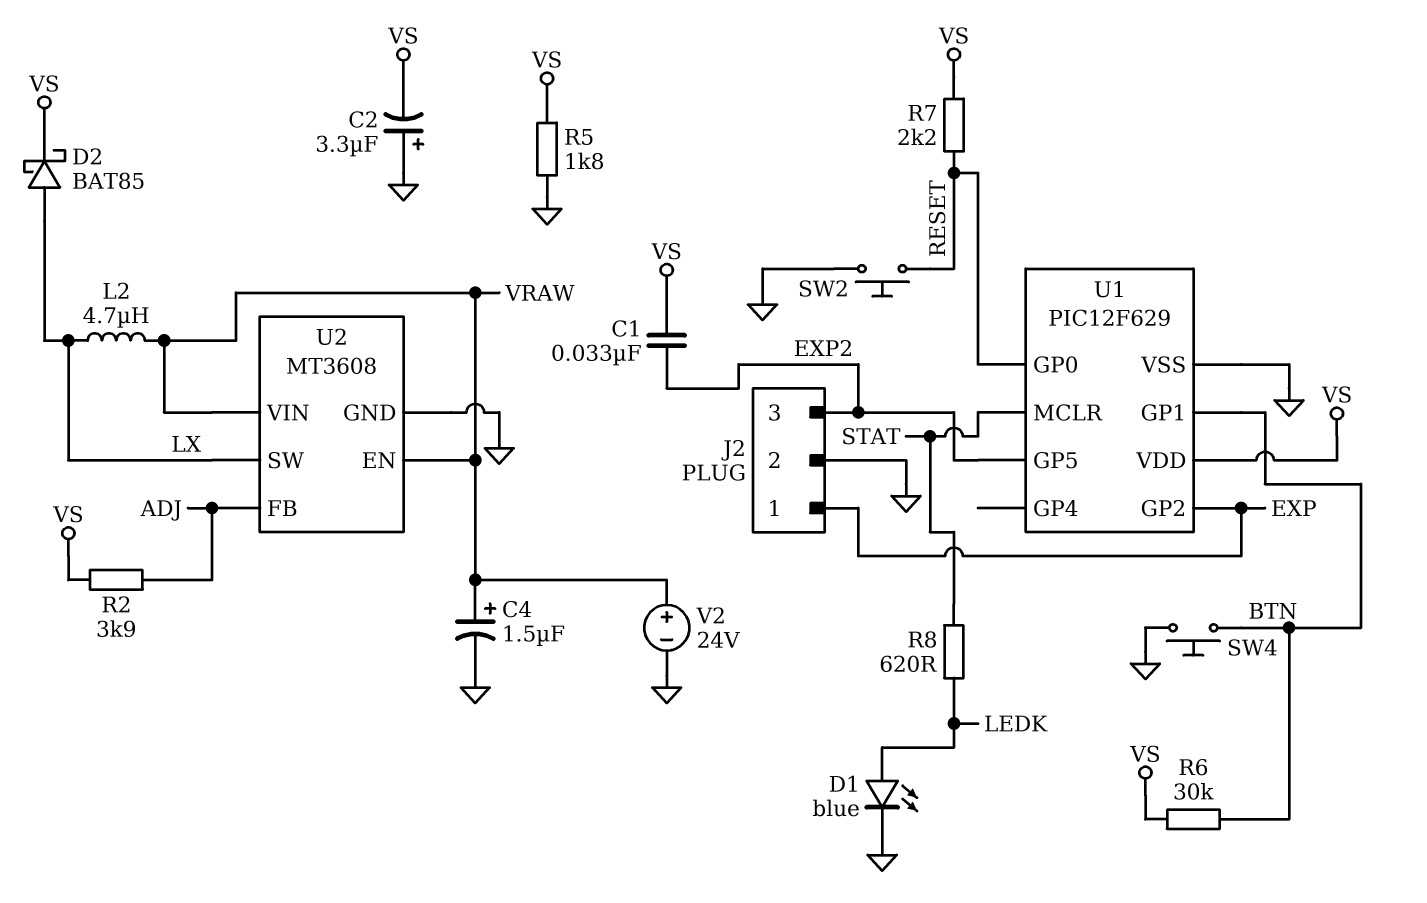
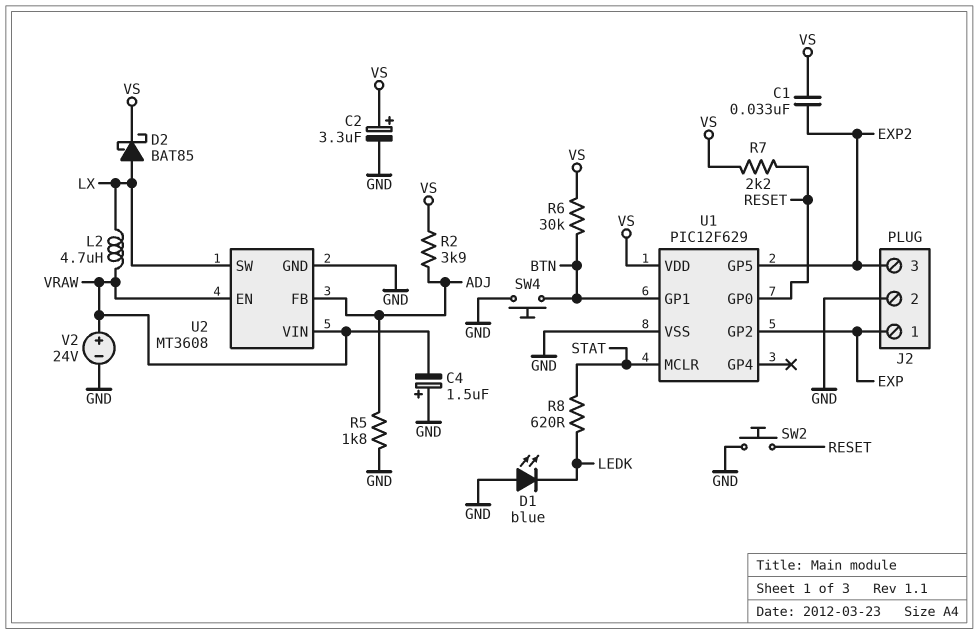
C2: 3.3uF (plus GND, minus VS) -> 3.3uF (plus VS, minus GND)
C4: 1.5uF (plus VRAW, minus GND) -> 1.5uF (plus GND, minus VRAW)
D1: LED blue (A LEDK, K GND) -> LED blue (A GND, K LEDK)
R5: 1.8k (GND, VS) -> 1.8k (ADJ, GND)

